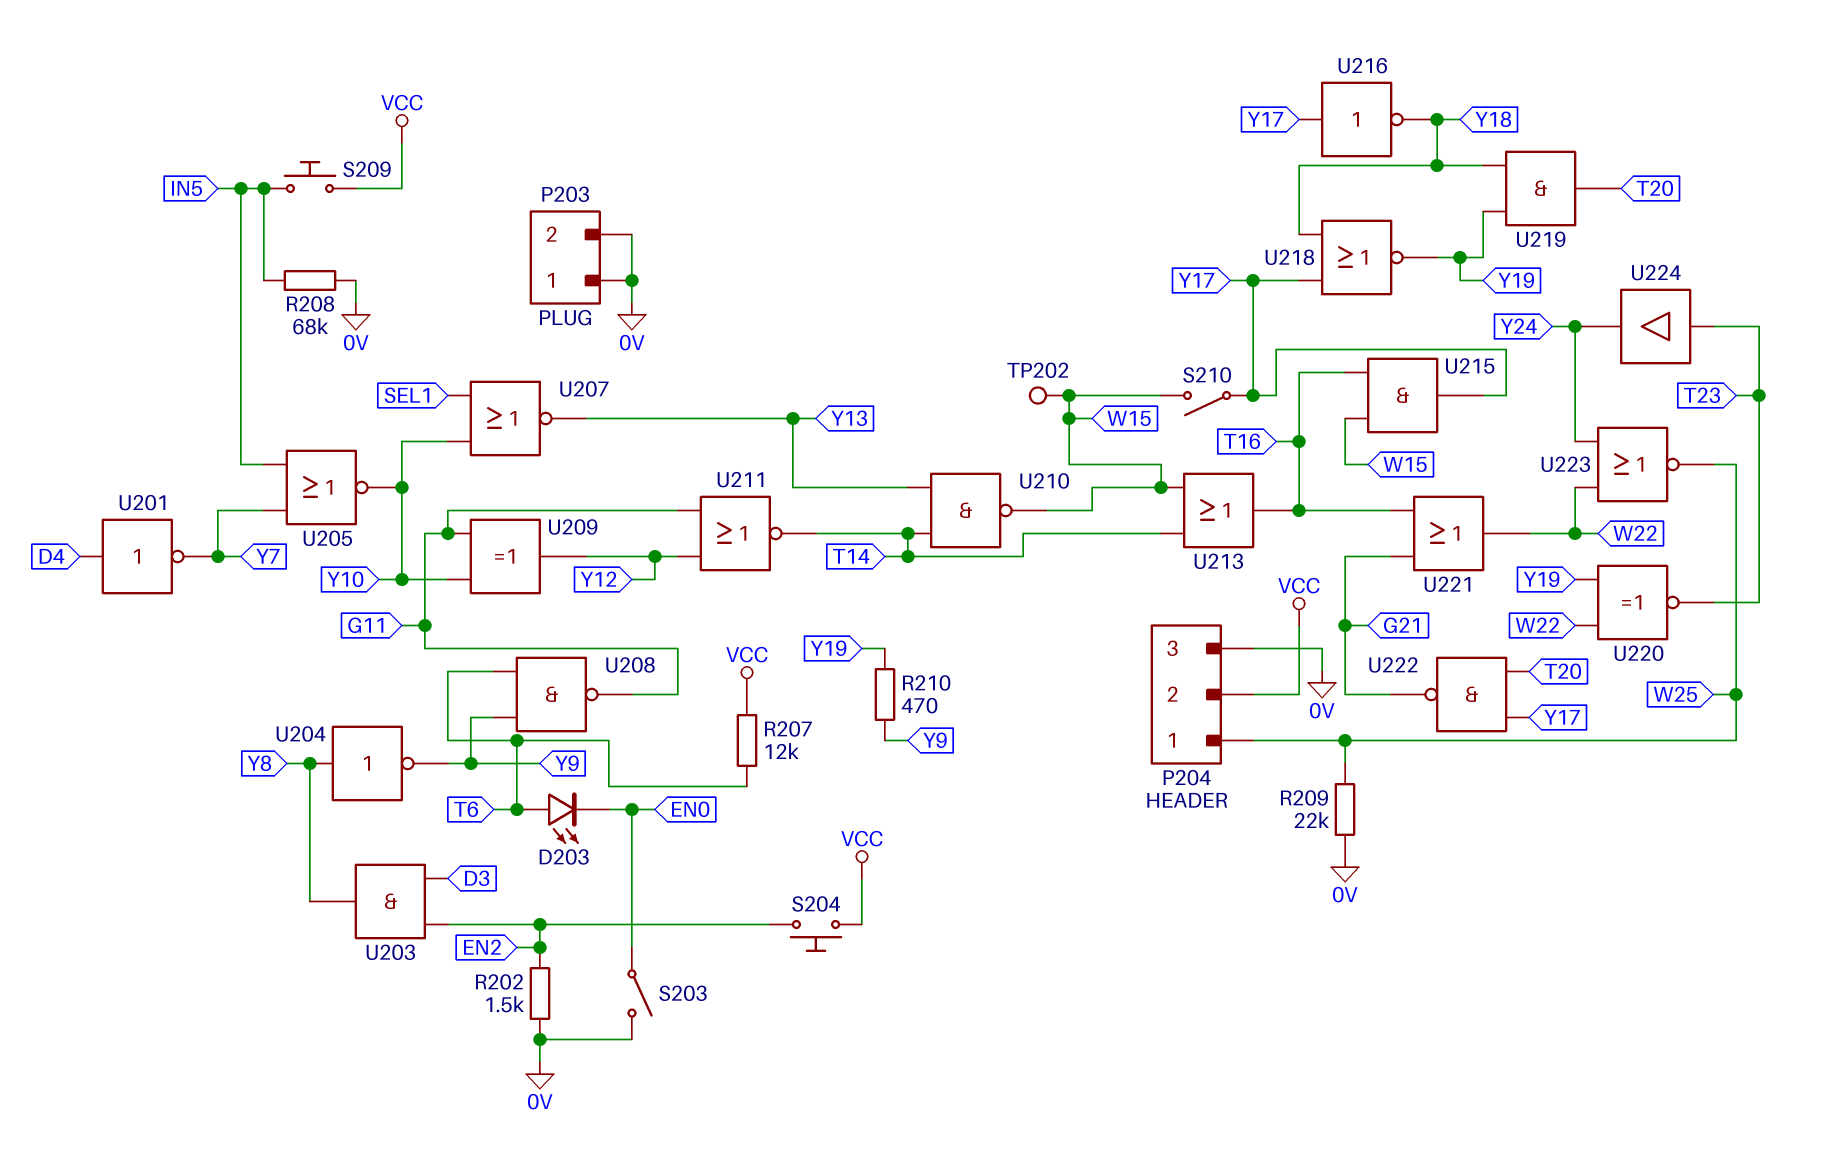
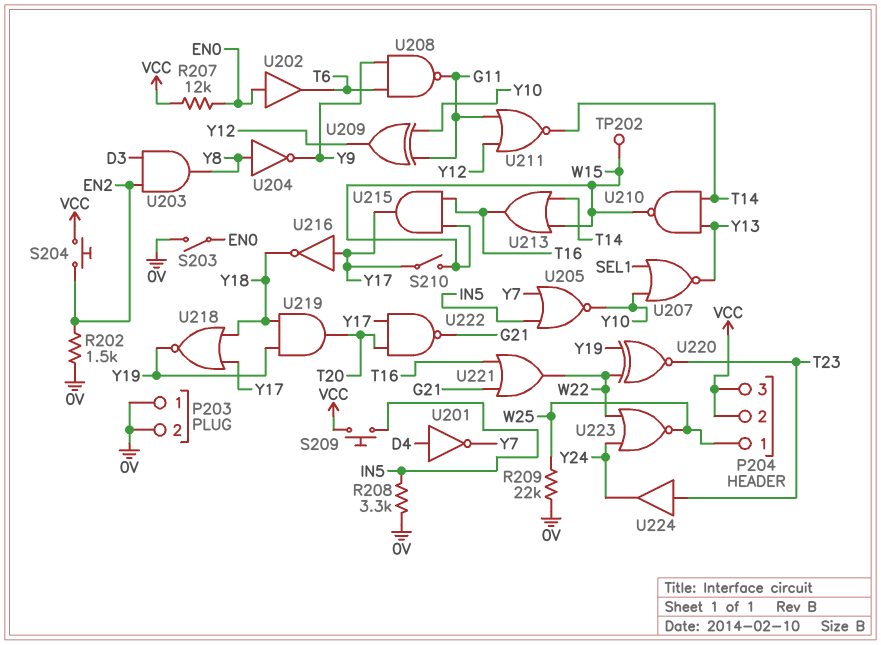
D203: LED (A T6, K EN0) -> none
P204 pin 3: 0V -> VCC
R207: 12k (T6, VCC) -> 12k (EN0, VCC)
R208: 68k (0V, IN5) -> 3.3k (0V, IN5)
R210: 470 (Y9, Y19) -> none
U202: none -> buffer (in EN0, out T6)

